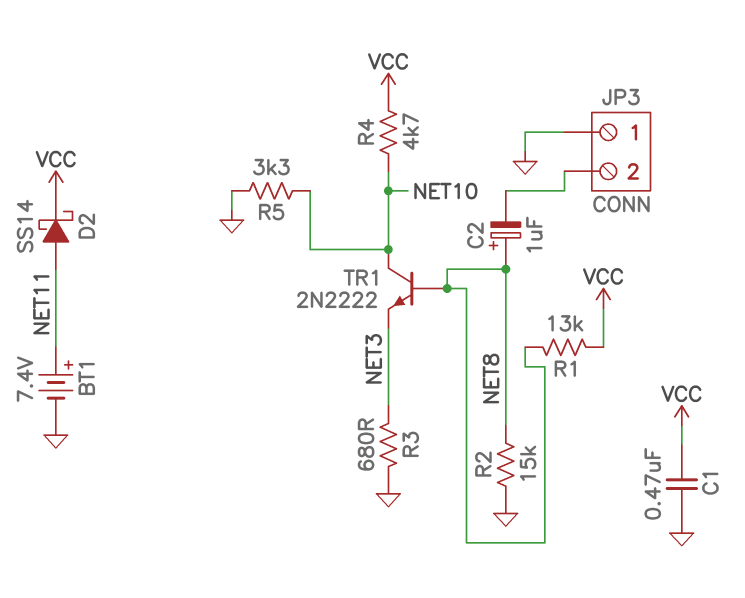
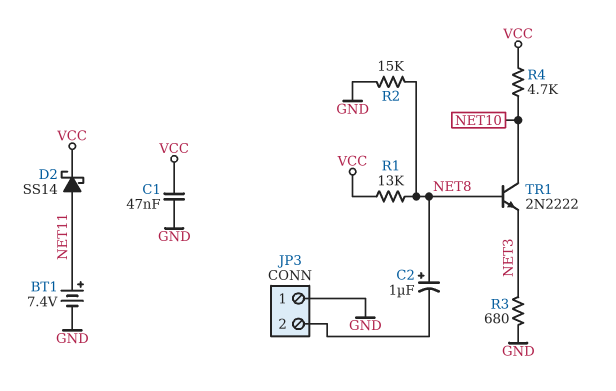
C1: 470nF (GND, VCC) -> 47nF (GND, VCC)
R5: 3.3k (GND, NET10) -> none

